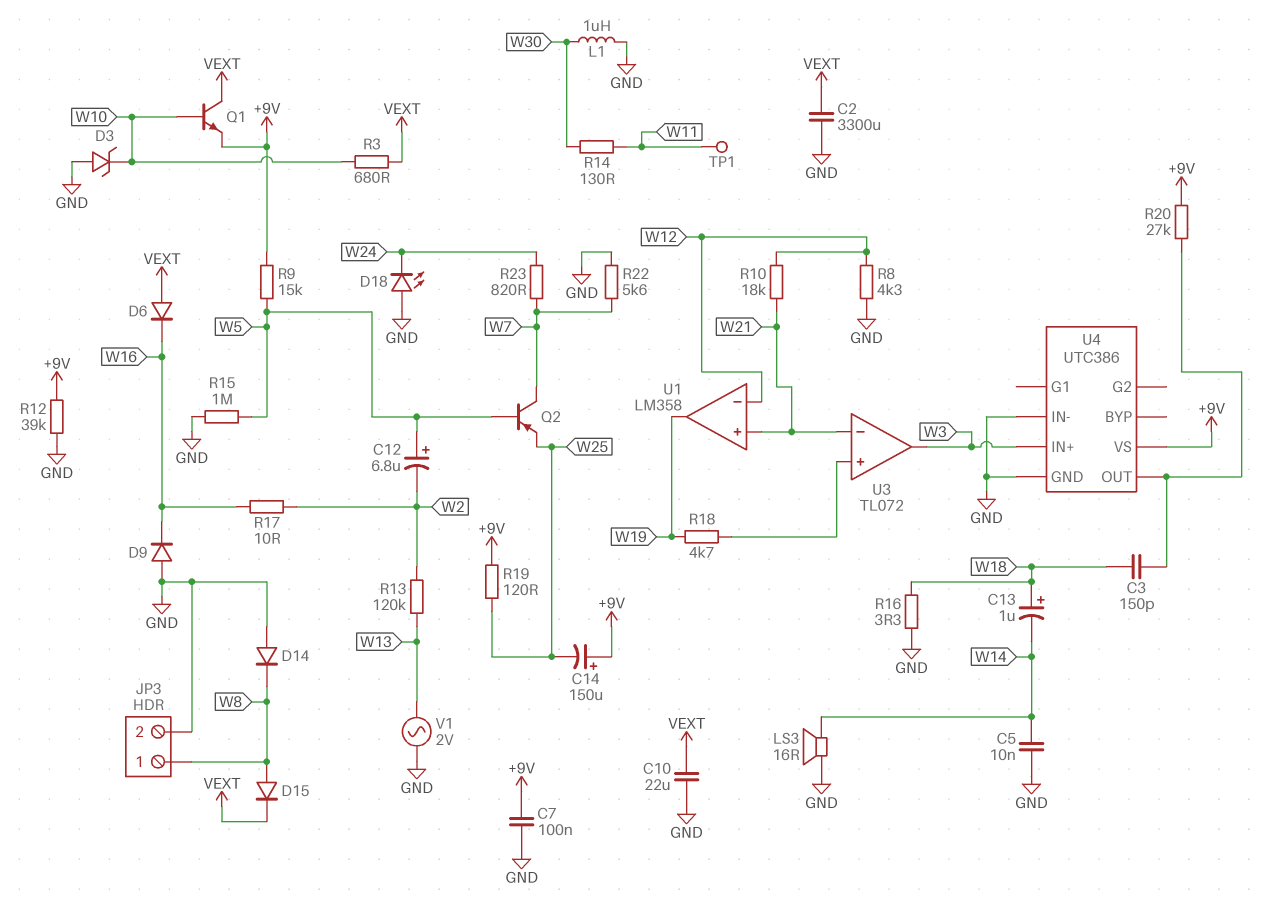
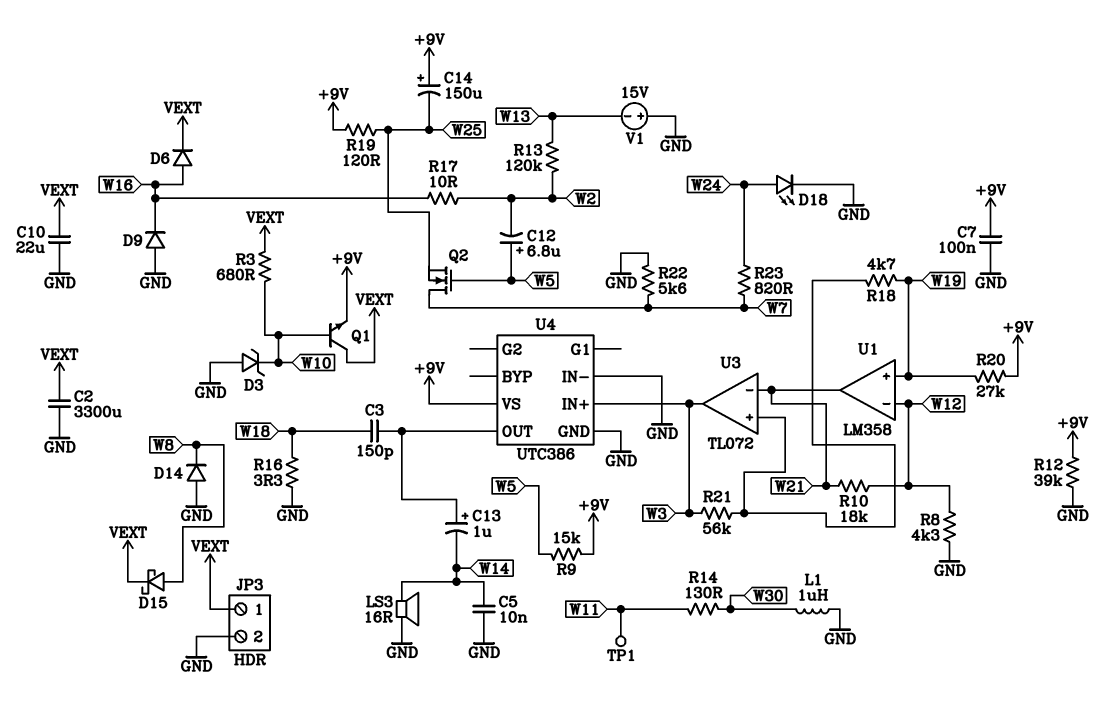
C13: 1uF (plus W18, minus W14) -> 1uF (plus U4/OUT, minus W14)
D6: diode (A VEXT, K W16) -> diode (A W16, K VEXT)
D15: diode (A W8, K VEXT) -> schottky (A W8, K VEXT)
D18: LED (A GND, K W24) -> LED (A W24, K GND)
JP3 pin 1: W8 -> VEXT
Q2: PNP (B W5, C W7, E W25) -> NMOS (G W5, D W7, S W25)
R15: 1M (GND, W5) -> none
R20: 27k (+9V, U4/OUT) -> 27k (+9V, W19)
R21: none -> 56k (U3/in+, W3)
U1 pin in+: W21 -> W19
U1 pin out: W19 -> W21
V1: AC 2V (GND, W13) -> 15V (plus GND, minus W13)

